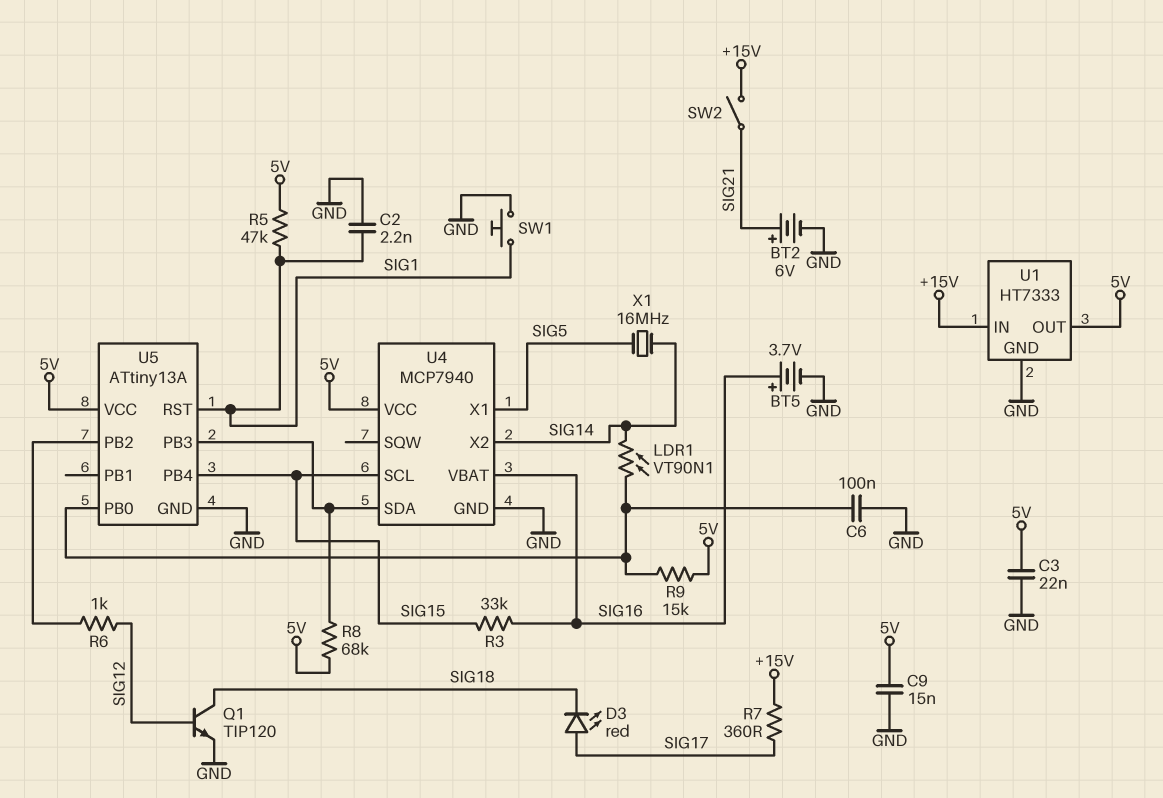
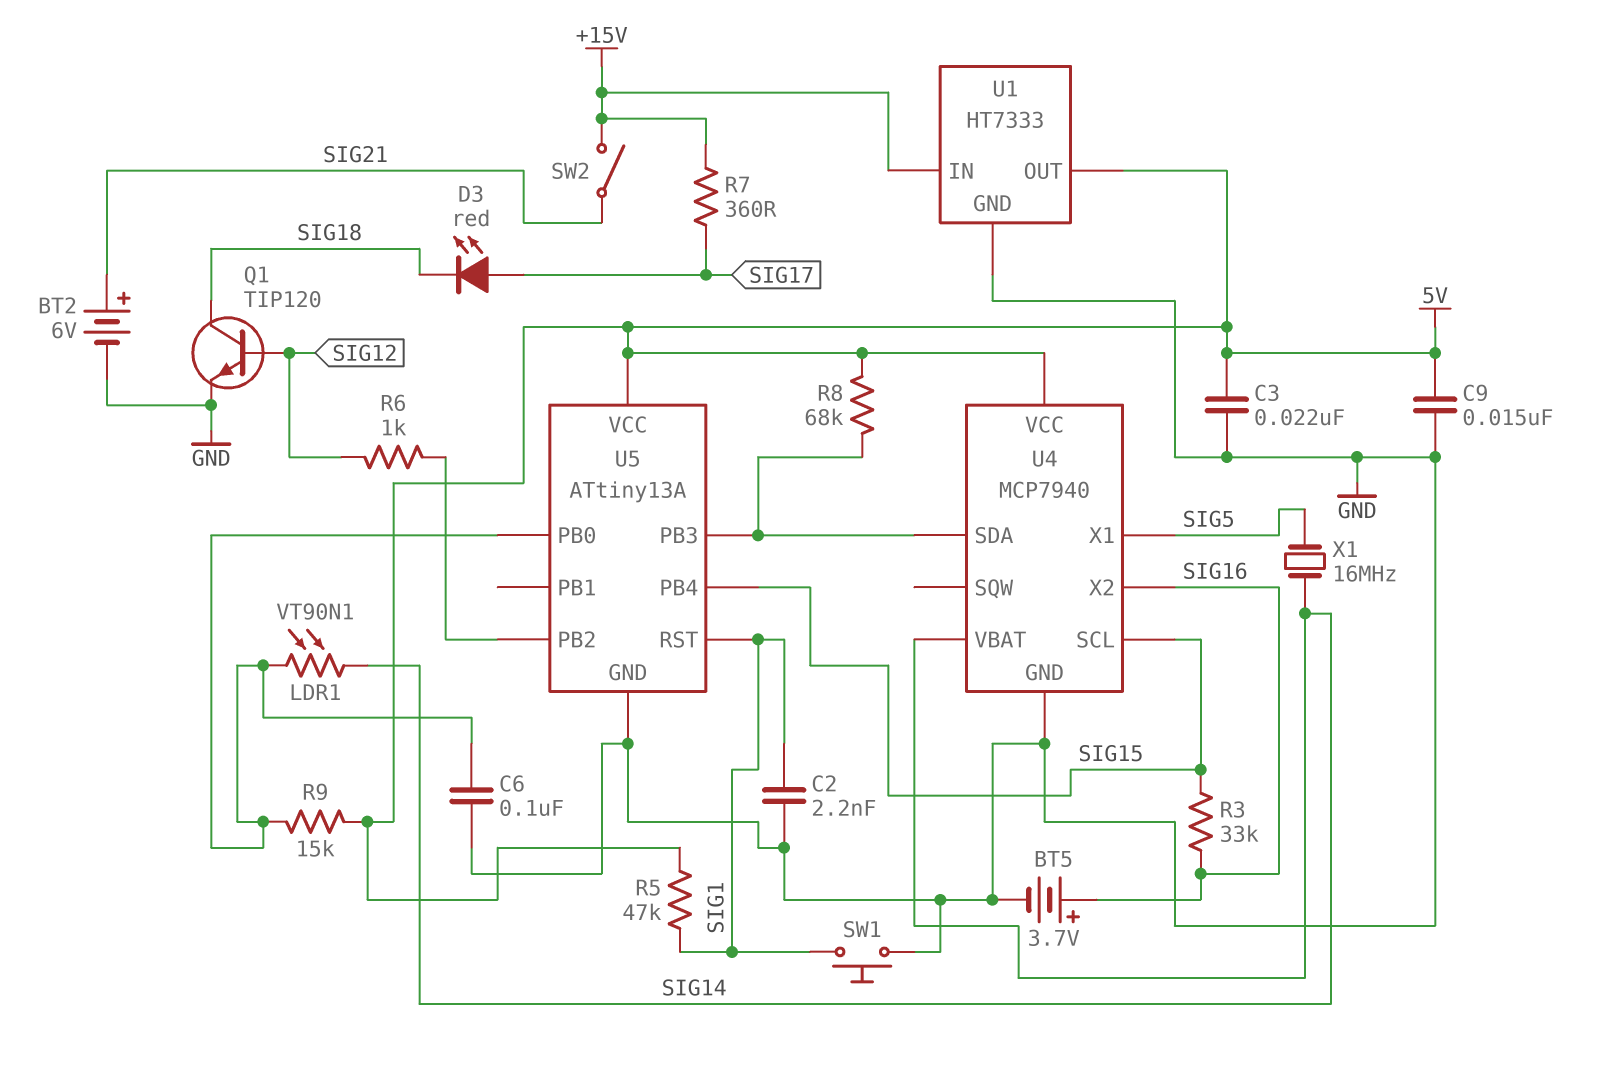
U4 pin VBAT: SIG16 -> SIG14
U4 pin X2: SIG14 -> SIG16

